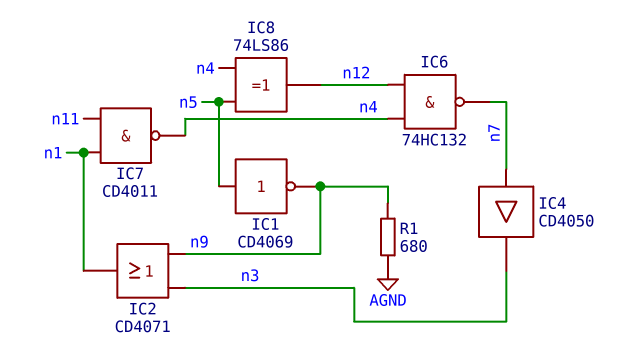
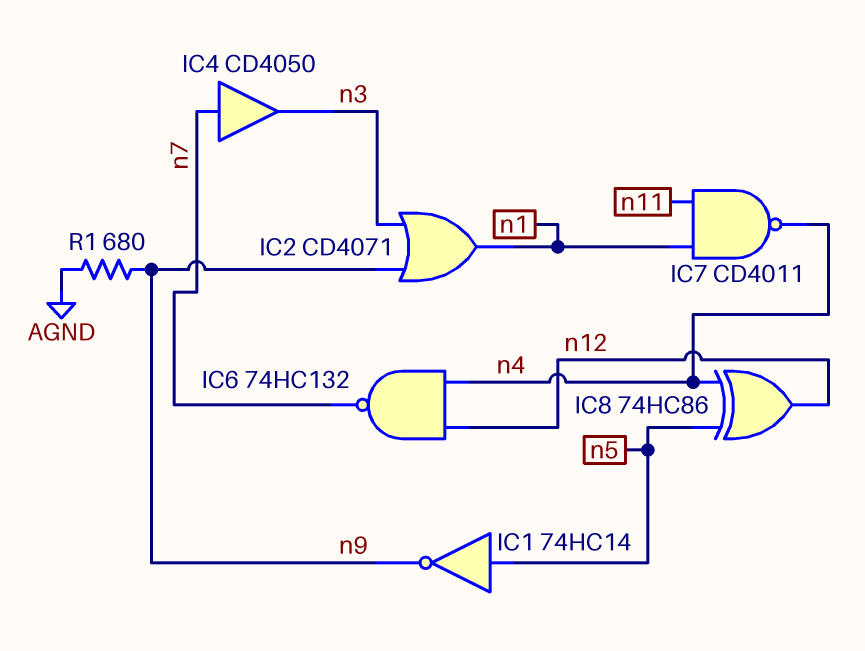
IC1: NOT CD4069 (in n5, out n9) -> NOT 74HC14 (in n5, out n9)
IC8: XOR 74LS86 (in n4, in n5, out n12) -> XOR 74HC86 (in n4, in n5, out n12)

